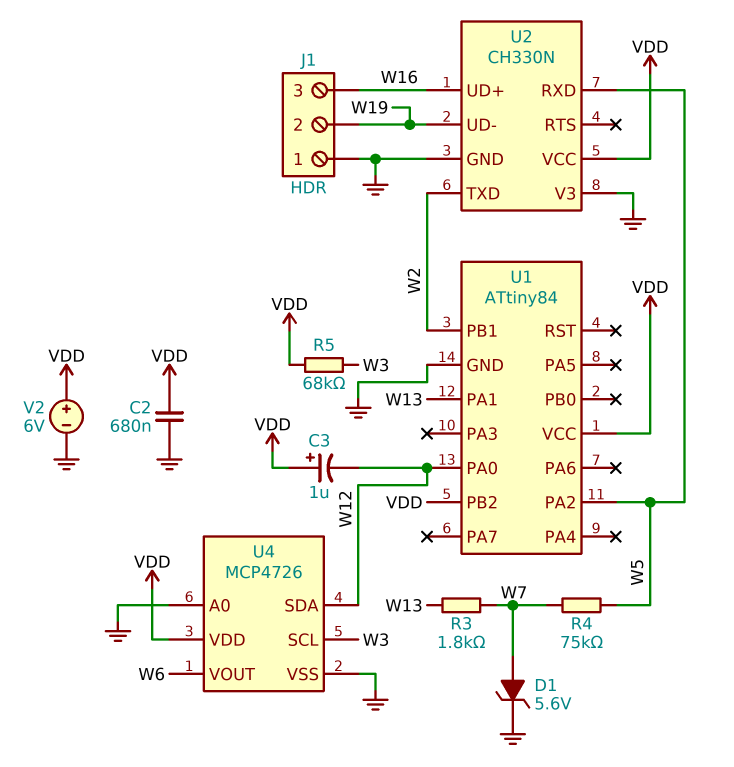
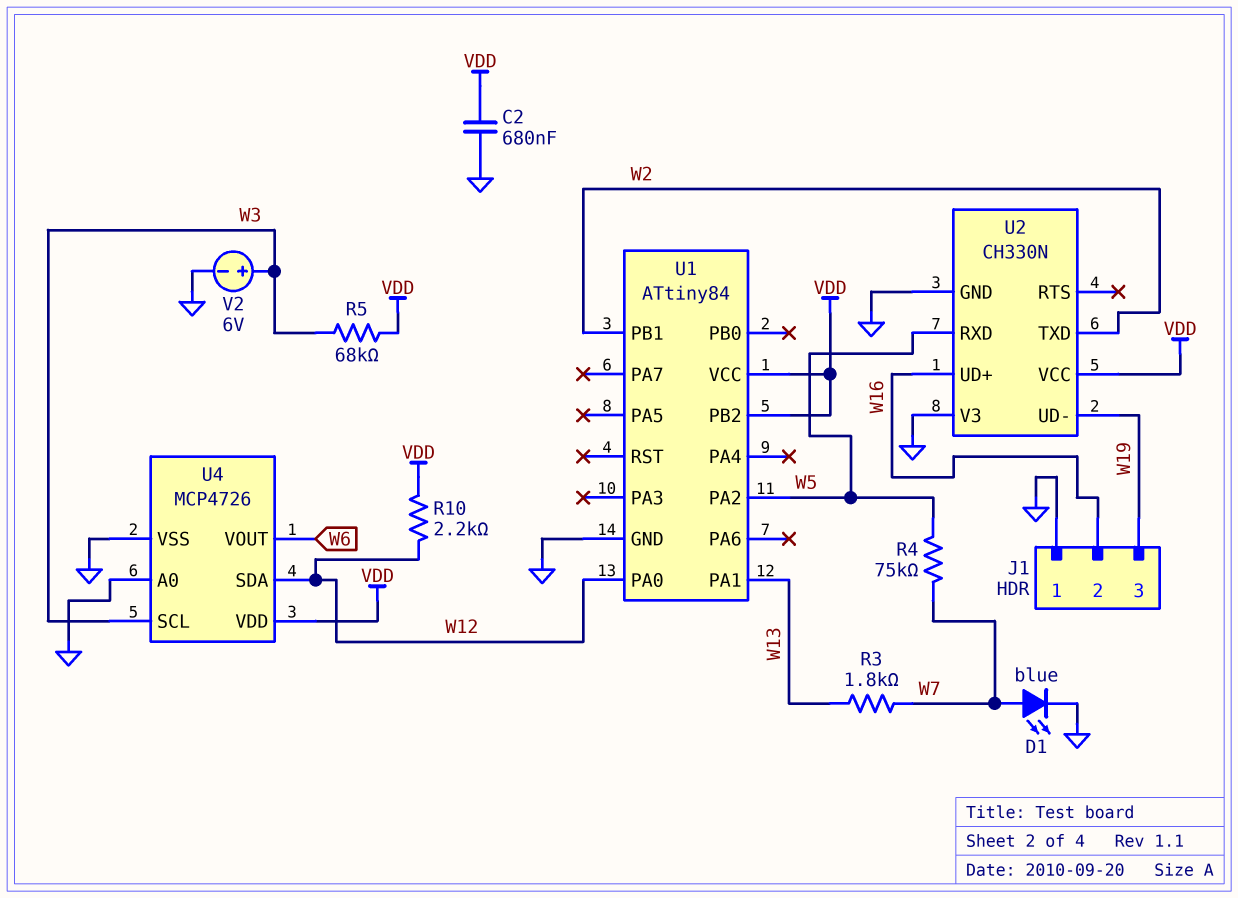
C3: 1uF (plus VDD, minus W12) -> none
D1: zener 5.6V (A W7, K GND) -> LED blue (A W7, K GND)
J1 pin 2: W19 -> W16
J1 pin 3: W16 -> W19
R10: none -> 2.2k (VDD, W12)
V2: 6V (plus VDD, minus GND) -> 6V (plus W3, minus GND)

